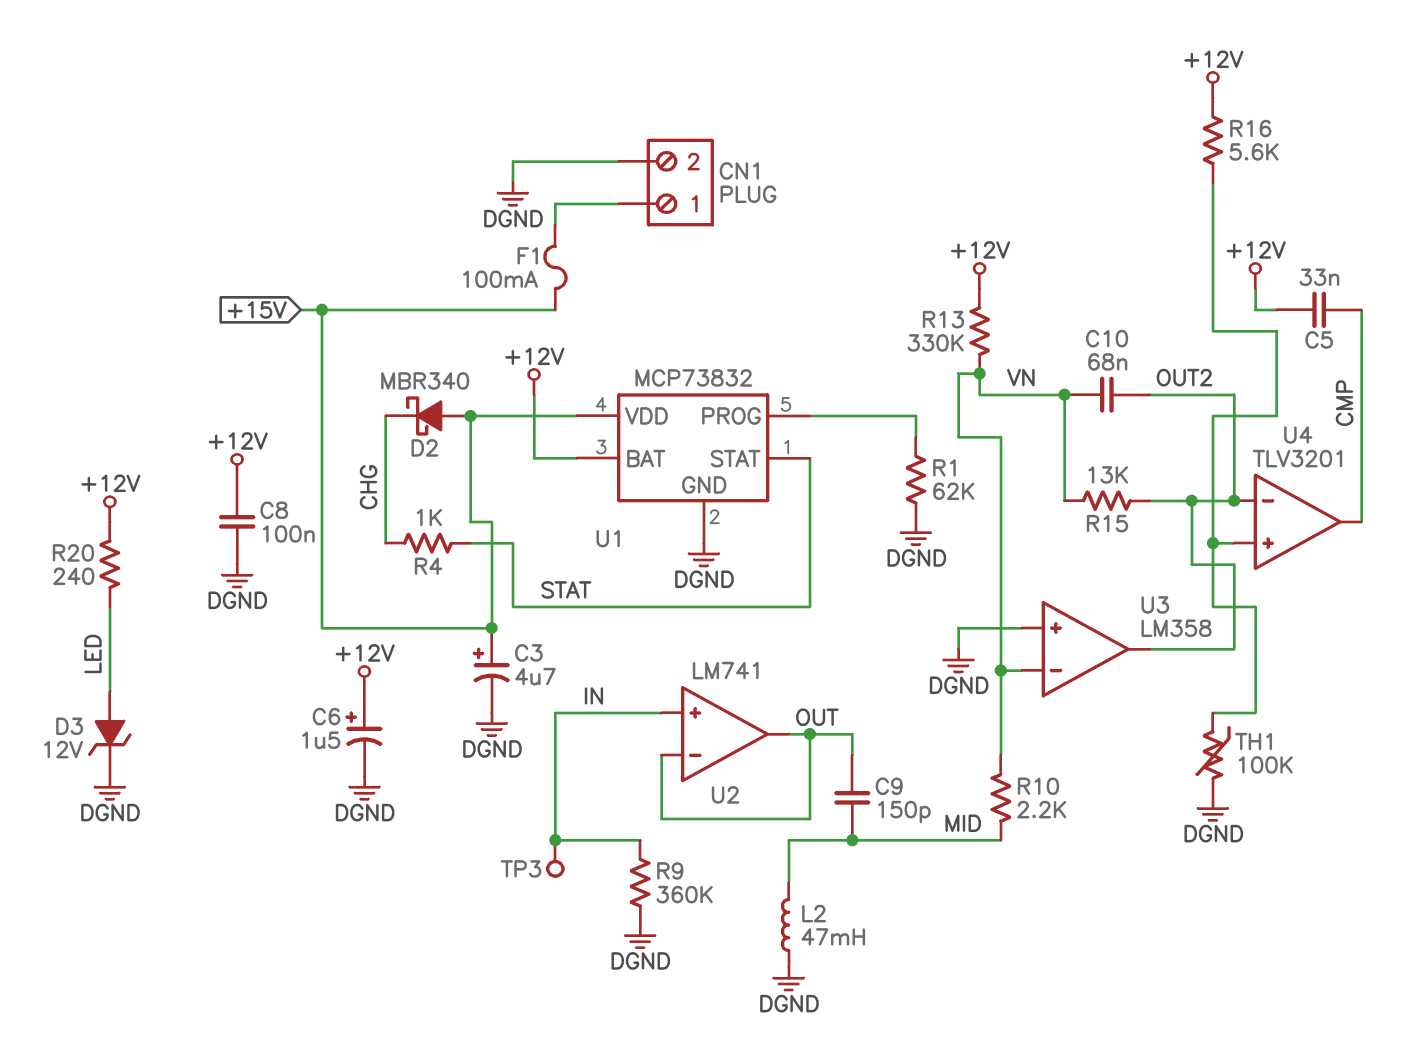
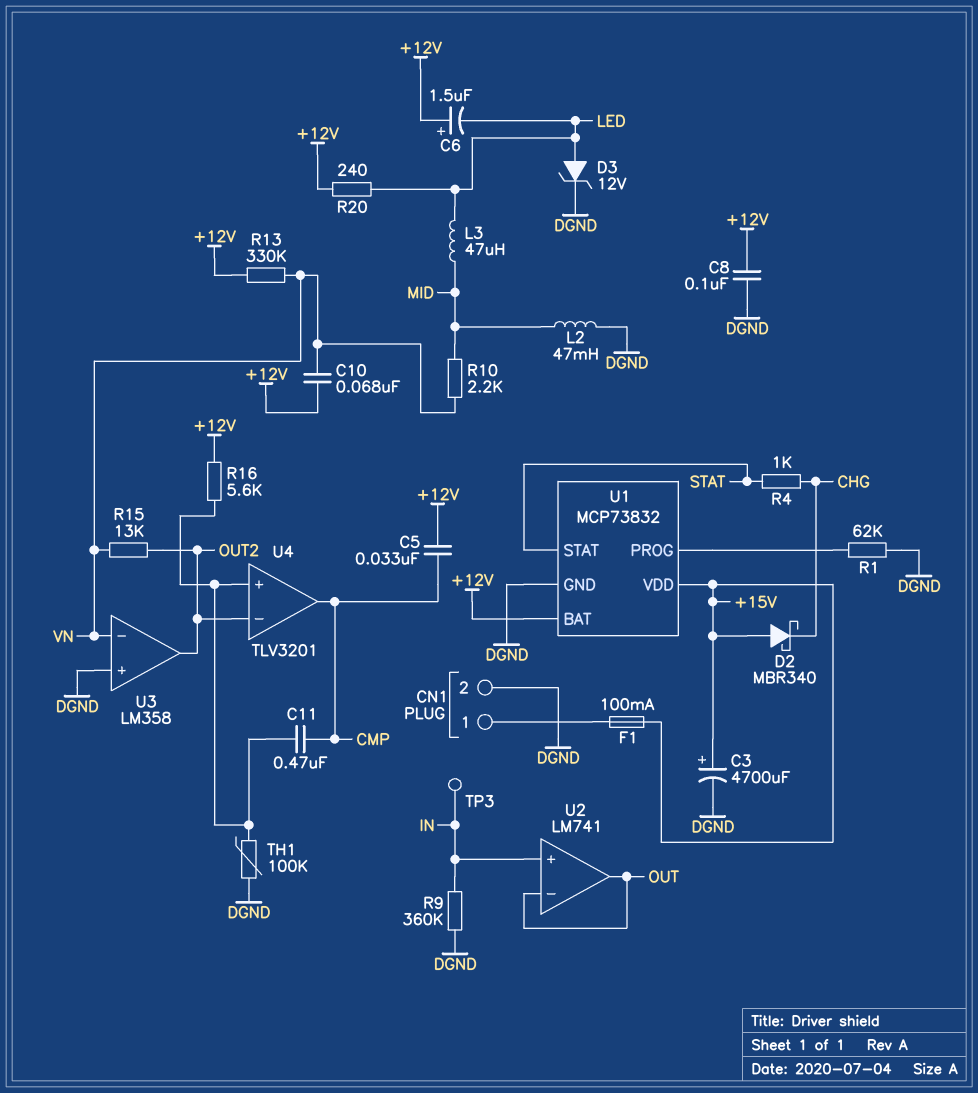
C3: 4.7uF (plus +15V, minus DGND) -> 4700uF (plus +15V, minus DGND)
C6: 1.5uF (plus +12V, minus DGND) -> 1.5uF (plus +12V, minus LED)
C9: 150pF (MID, OUT) -> none
C10: 68nF (OUT2, VN) -> 68nF (+12V, VN)
C11: none -> 470nF (CMP, U4/in+)
L3: none -> 47uH (LED, MID)

